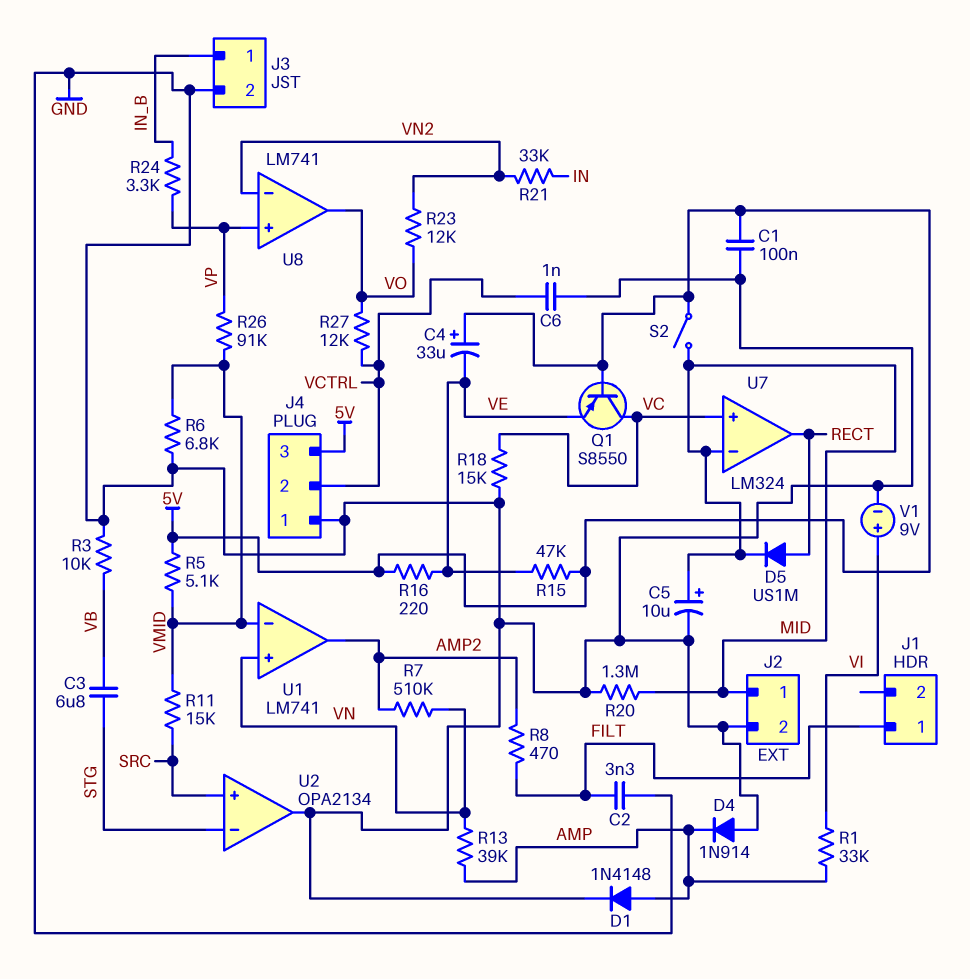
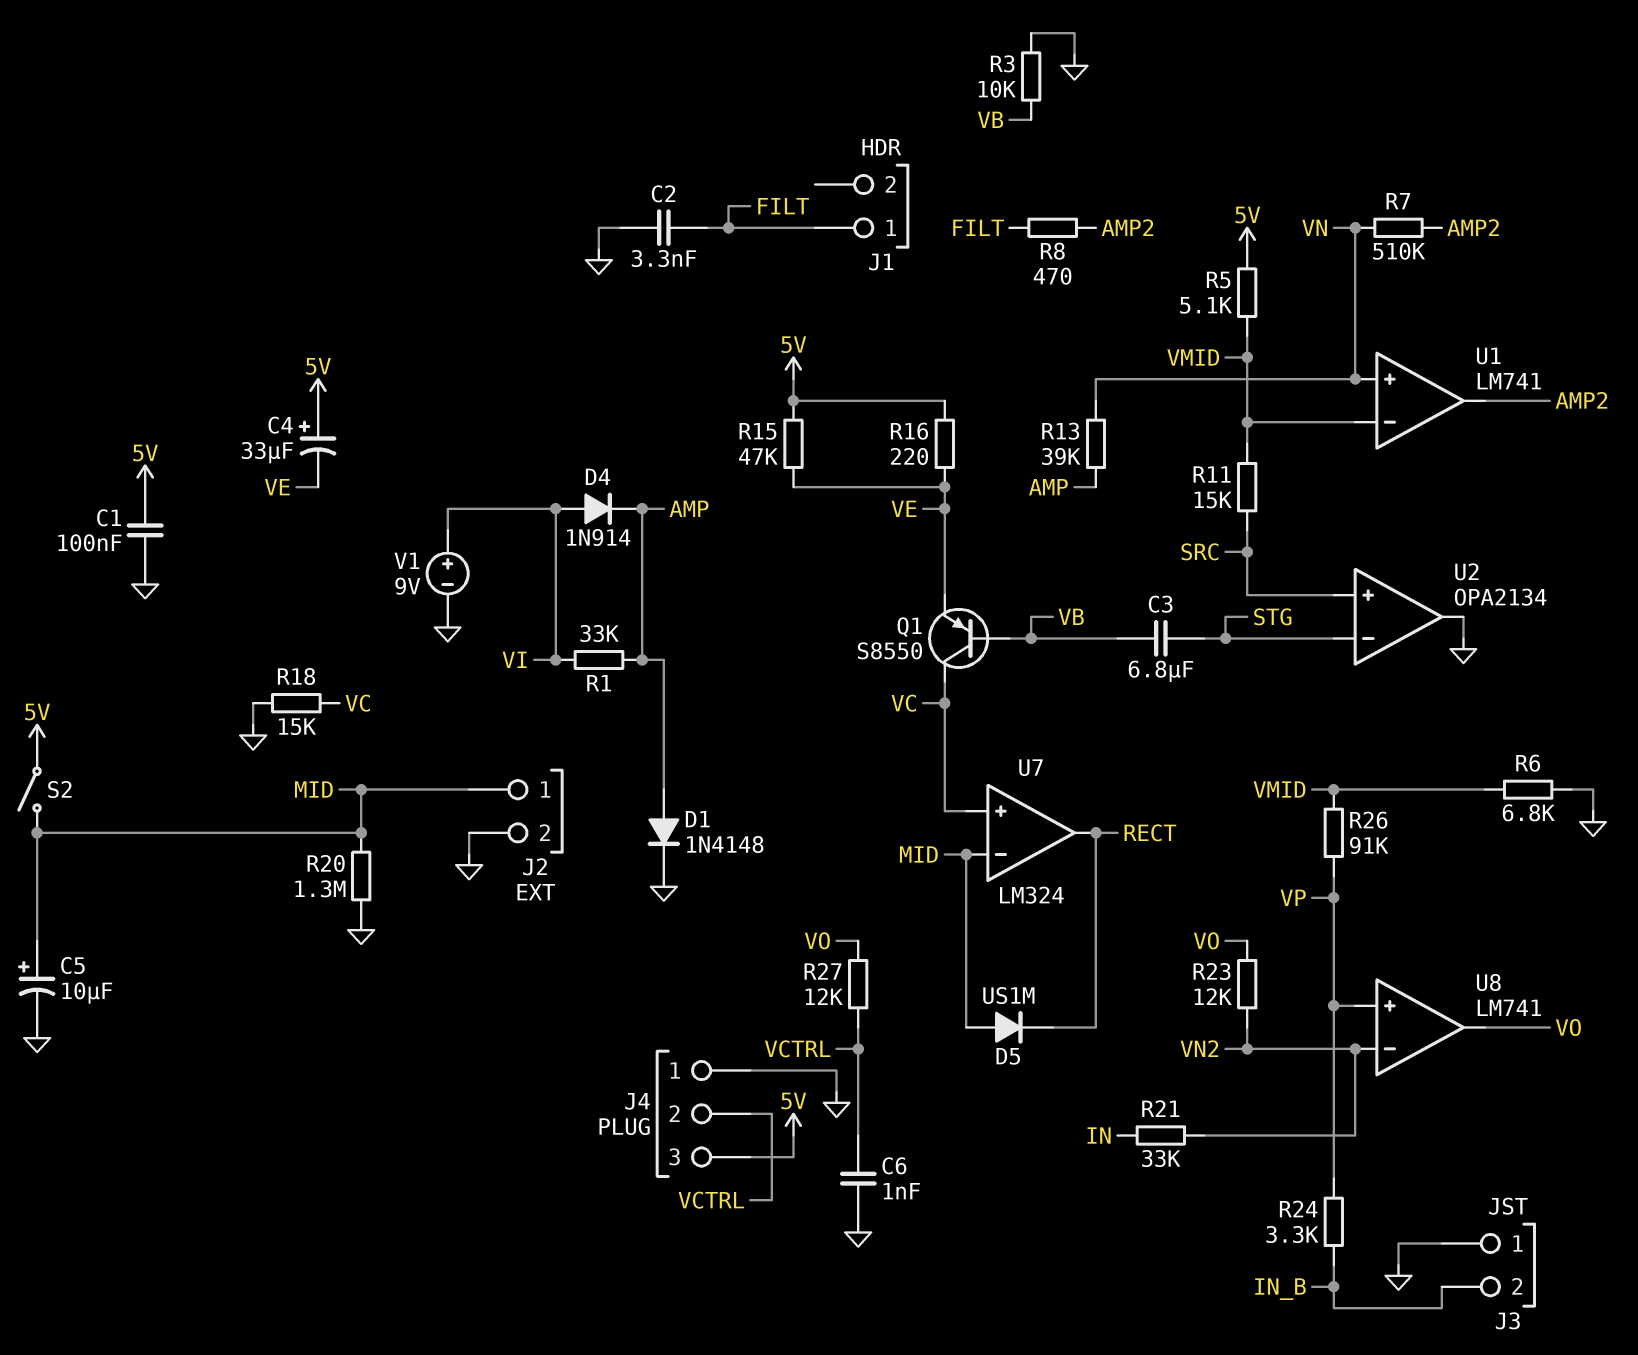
D4: diode 1N914 (A GND, K AMP) -> diode 1N914 (A VI, K AMP)
D5: diode US1M (A RECT, K MID) -> diode US1M (A MID, K RECT)
J3 pin 1: IN_B -> GND
J3 pin 2: GND -> IN_B
Q1: PNP S8550 (B 5V, C VC, E VE) -> PNP S8550 (B VB, C VC, E VE)

